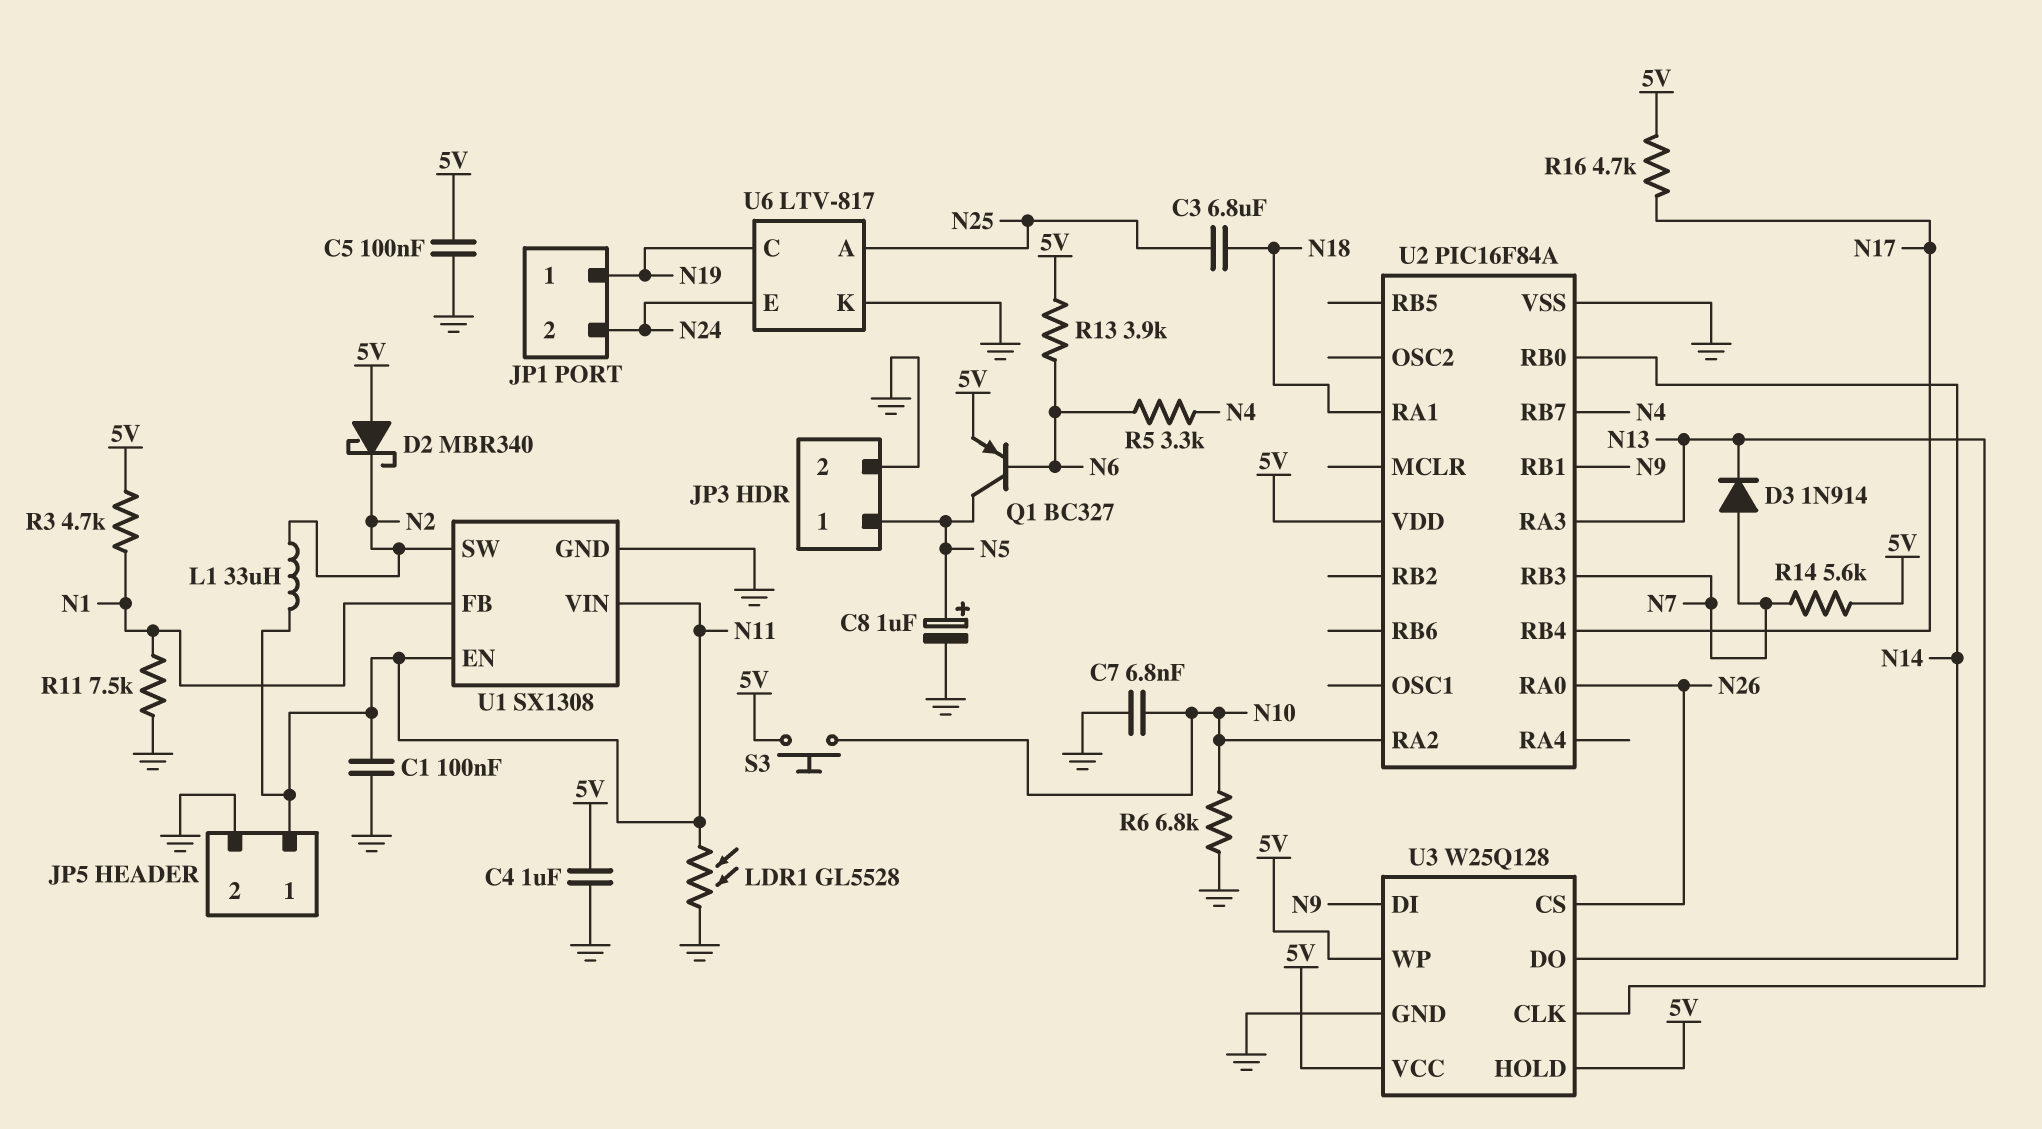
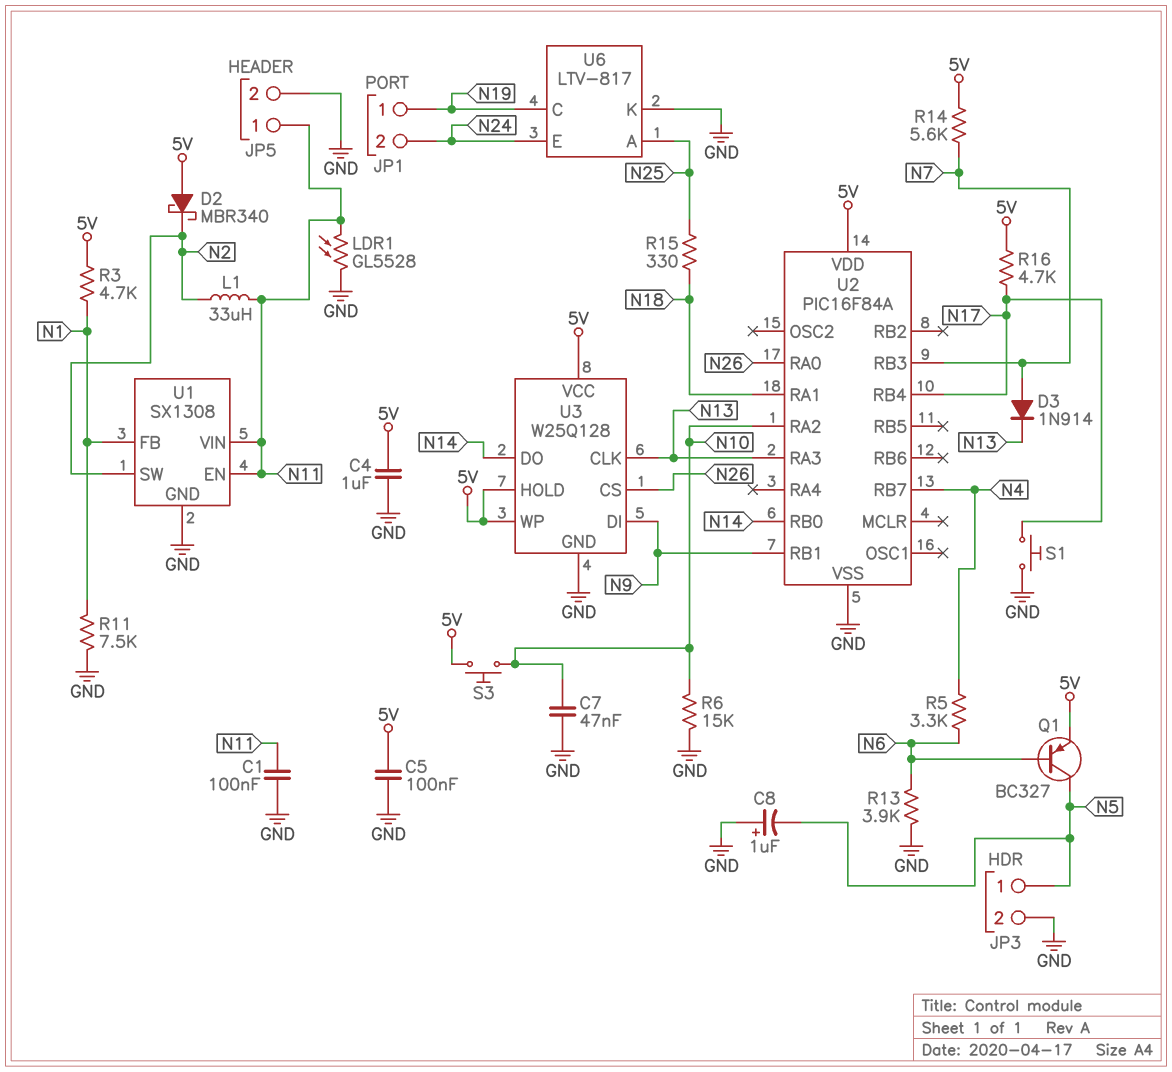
C3: 6.8uF (N18, N25) -> none
C7: 6.8nF (GND, N10) -> 47nF (GND, N10)
C8: 1uF (plus N5, minus GND) -> 1uF (plus GND, minus N5)
R6: 6.8k (GND, N10) -> 15k (GND, N10)
R13: 3.9k (5V, N6) -> 3.9k (GND, N6)
R15: none -> 330 (N18, N25)
S1: none -> button (GND, N17)

